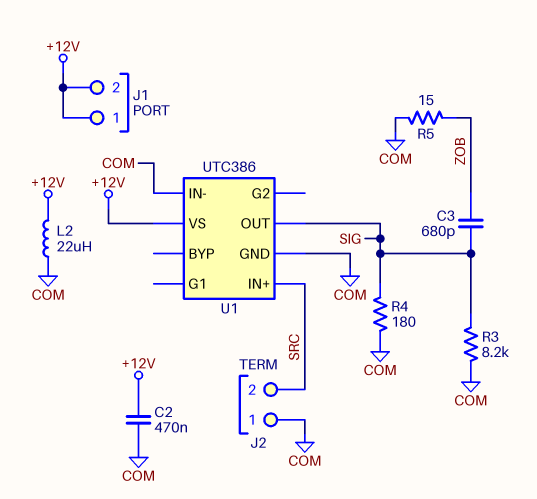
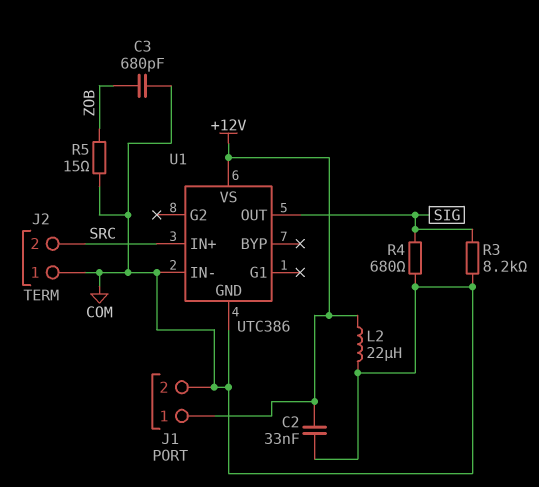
C2: 470nF (+12V, COM) -> 33nF (+12V, COM)
C3: 680pF (SIG, ZOB) -> 680pF (COM, ZOB)
J1 pin 2: +12V -> COM
R4: 180 (COM, SIG) -> 680 (COM, SIG)

